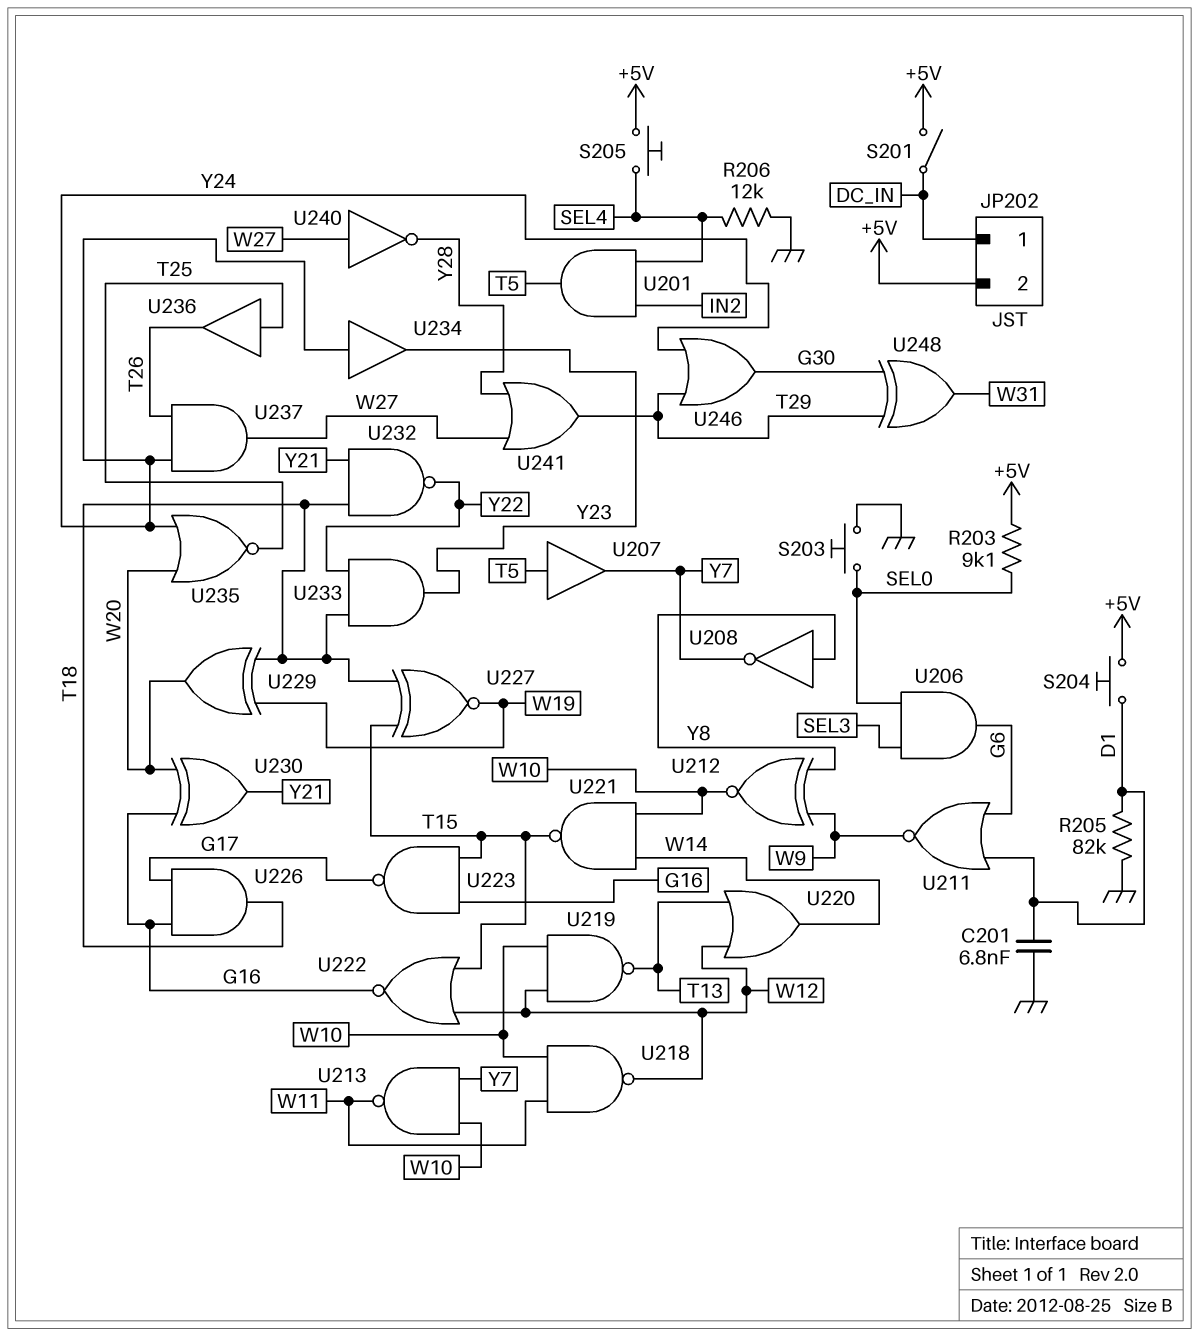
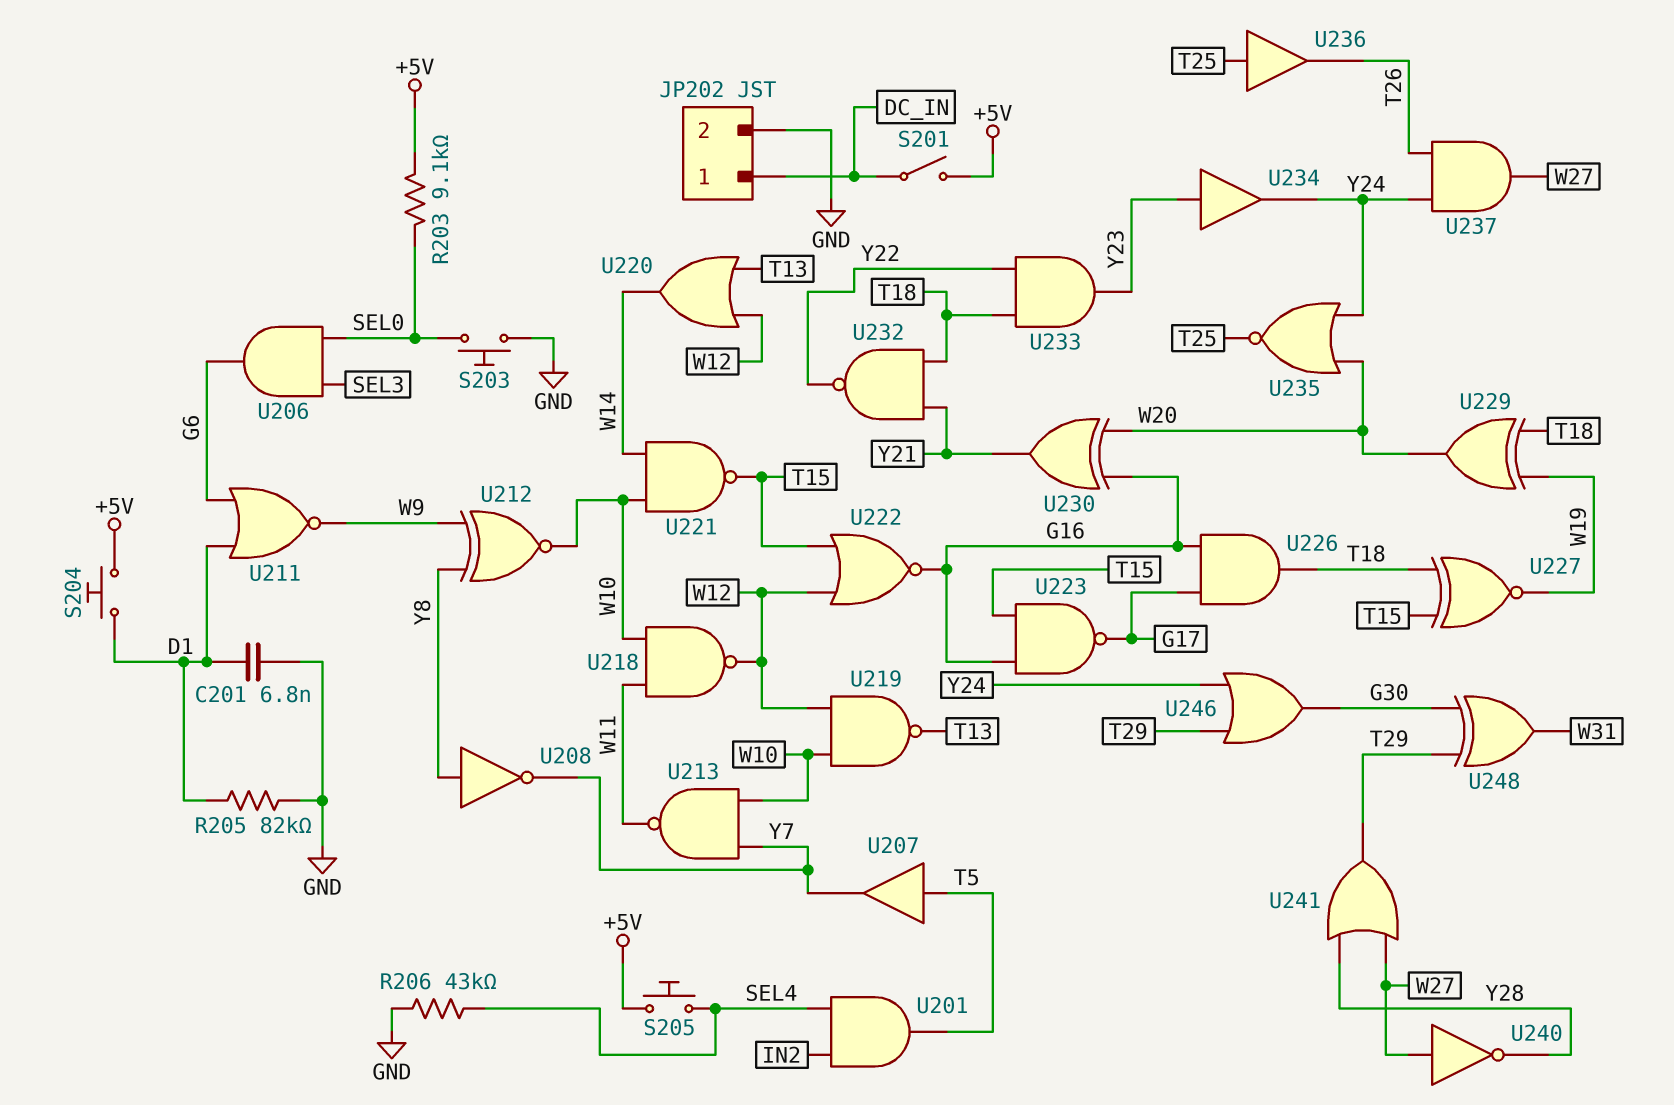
JP202 pin 2: +5V -> GND
R206: 12k (GND, SEL4) -> 43k (GND, SEL4)
U234: buffer (in Y24, out Y23) -> buffer (in Y23, out Y24)

